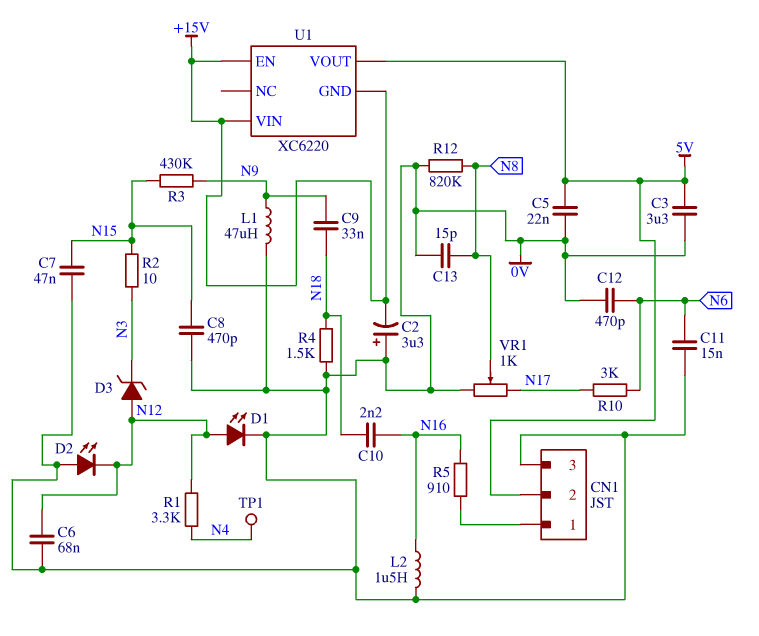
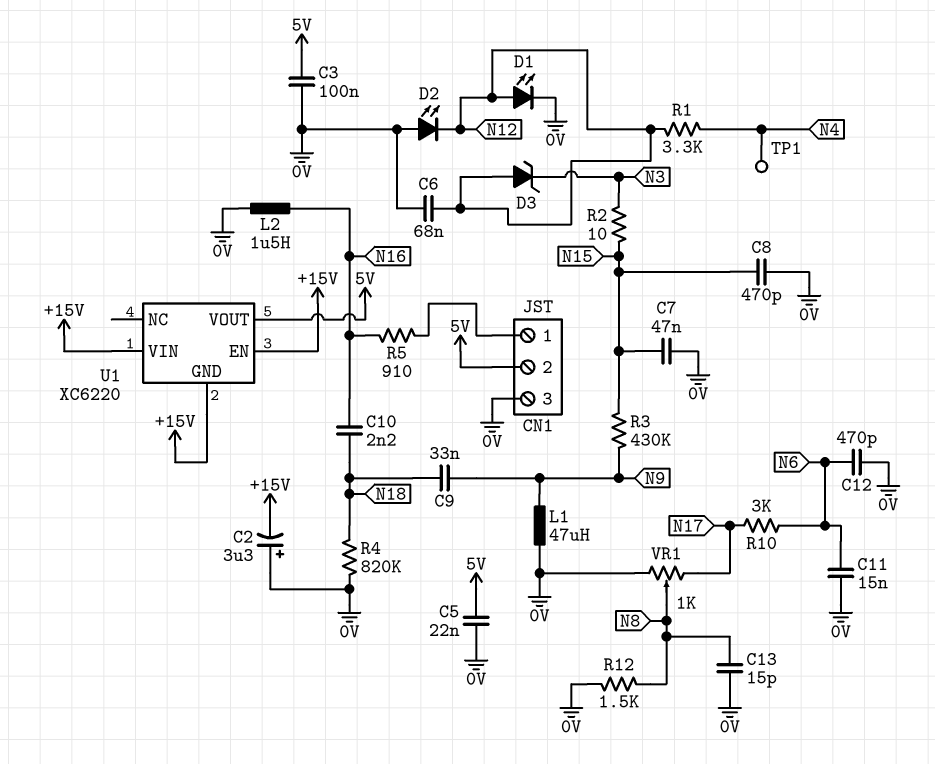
C3: 3.3uF (0V, 5V) -> 100nF (0V, 5V)
R4: 1.5k (0V, N18) -> 820k (0V, N18)
R12: 820k (0V, N8) -> 1.5k (0V, N8)

